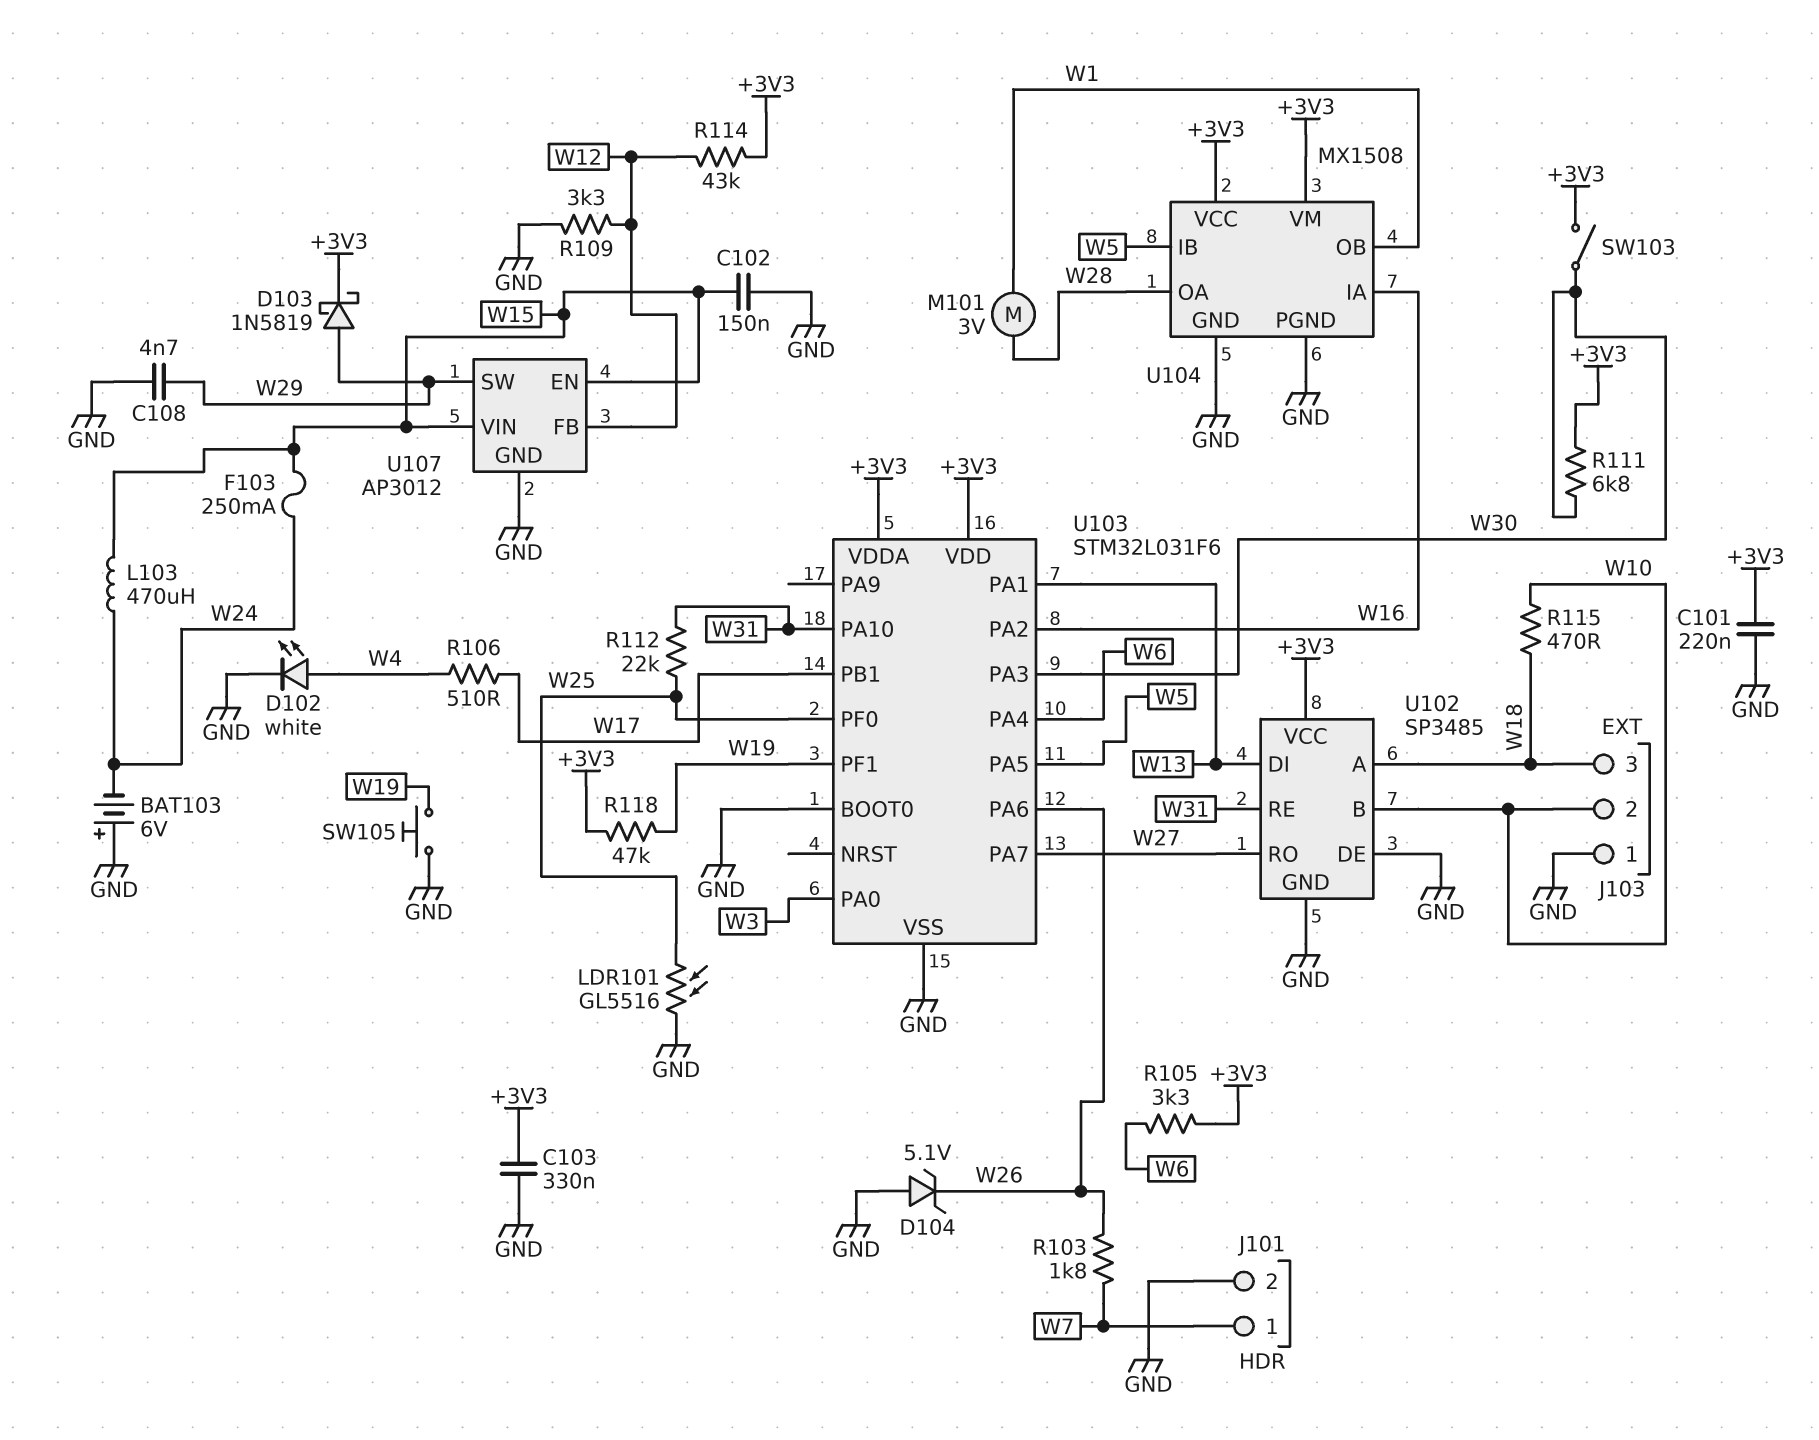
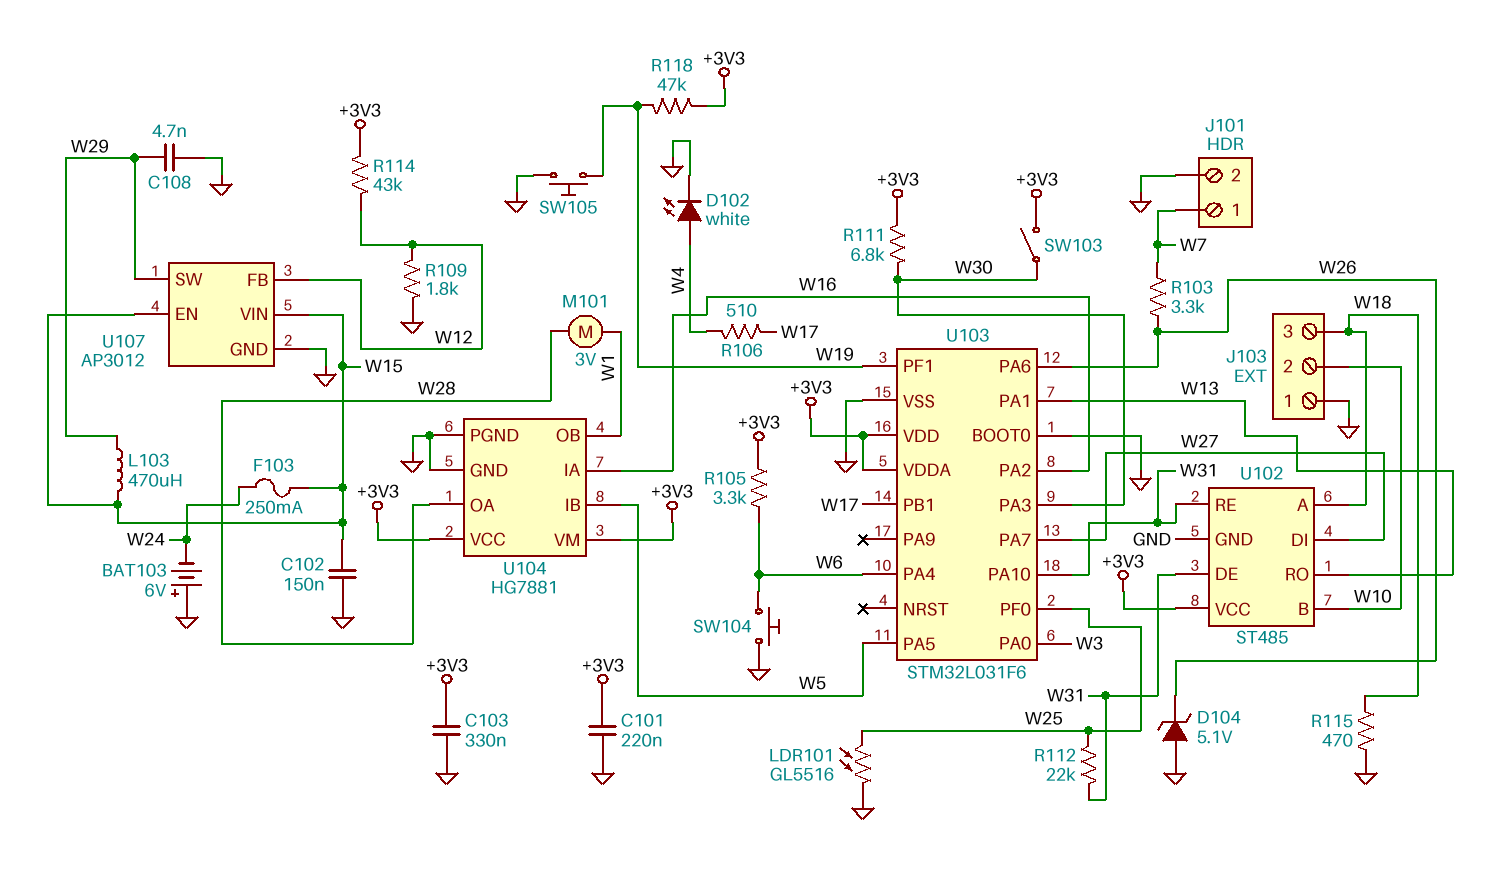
D103: schottky 1N5819 (A W29, K +3V3) -> none
L103: 470uH (W15, W24) -> 470uH (W15, W29)
R103: 1.8k (W7, W26) -> 3.3k (W7, W26)
R109: 3.3k (GND, W12) -> 1.8k (GND, W12)
R115: 470 (W10, W18) -> 470 (GND, W18)
SW104: none -> button (GND, W6)
U102: SP3485 -> ST485
U102 pin DE: GND -> W31
U102 pin DI: W13 -> W27
U102 pin RO: W27 -> W13
U104: MX1508 -> HG7881

